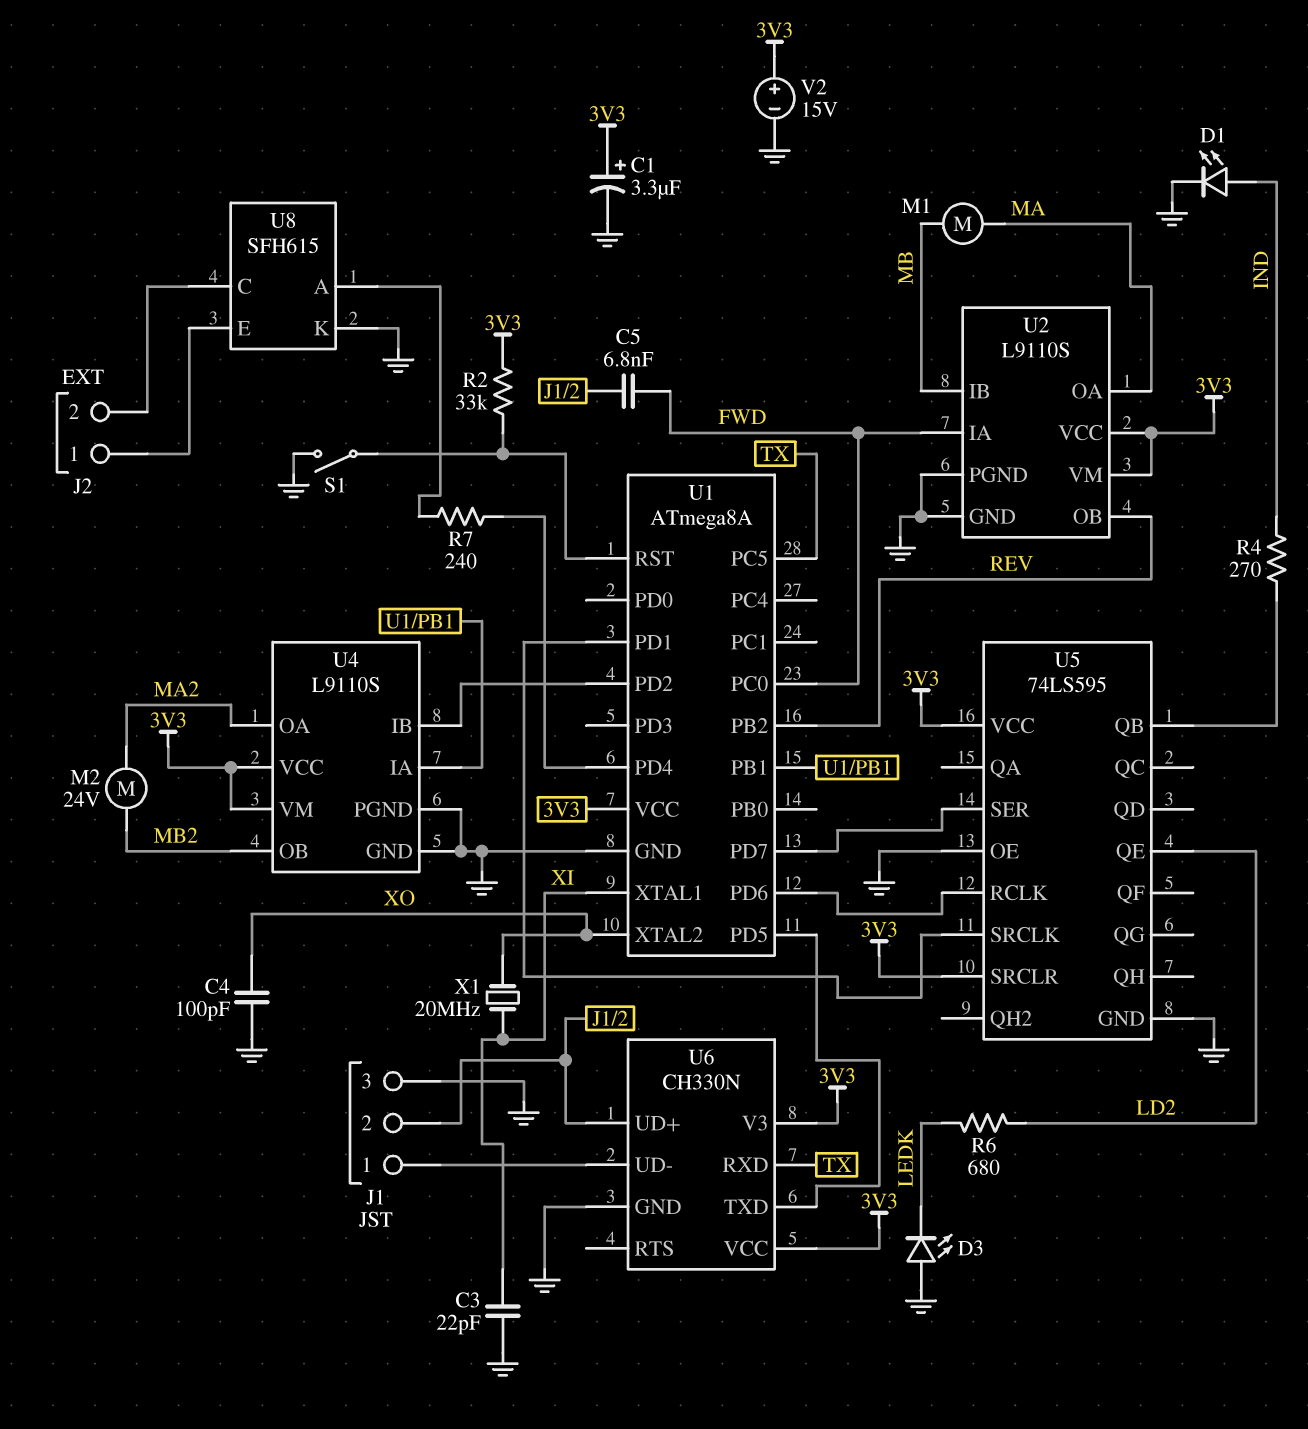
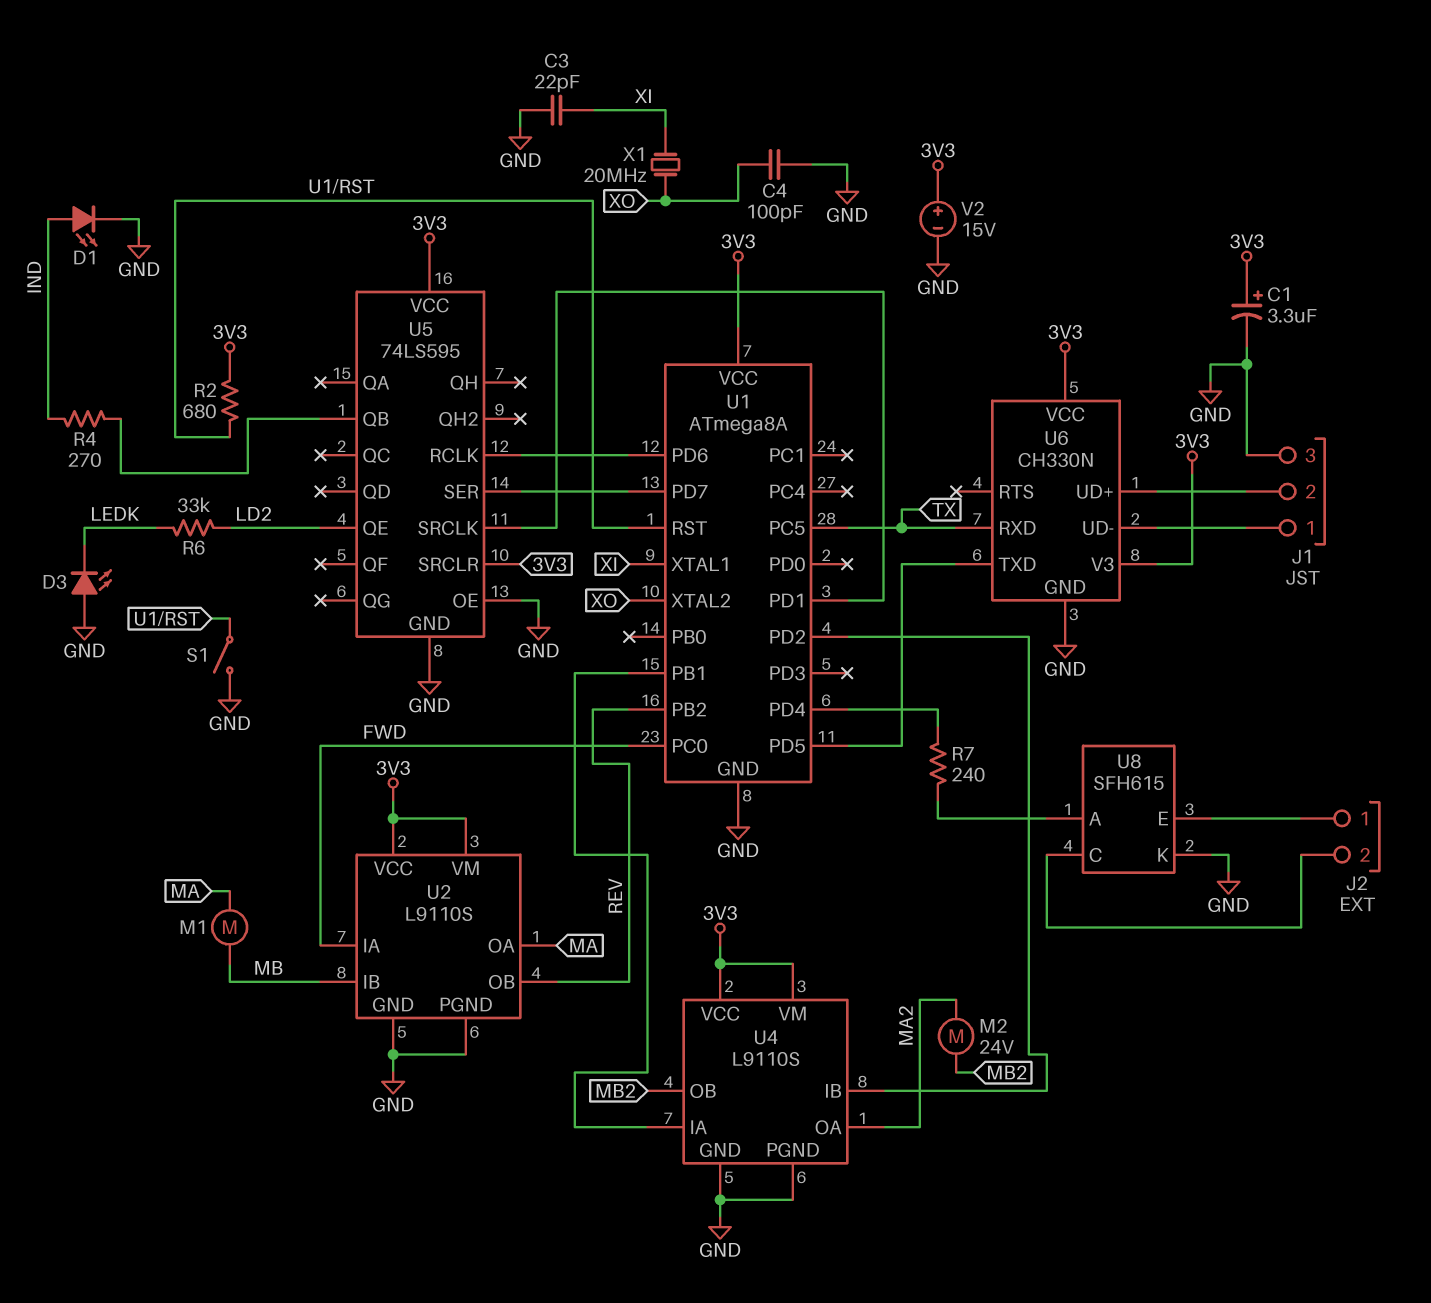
C5: 6.8nF (FWD, J1/2) -> none
R2: 33k (3V3, U1/RST) -> 680 (3V3, U1/RST)
R6: 680 (LD2, LEDK) -> 33k (LD2, LEDK)

